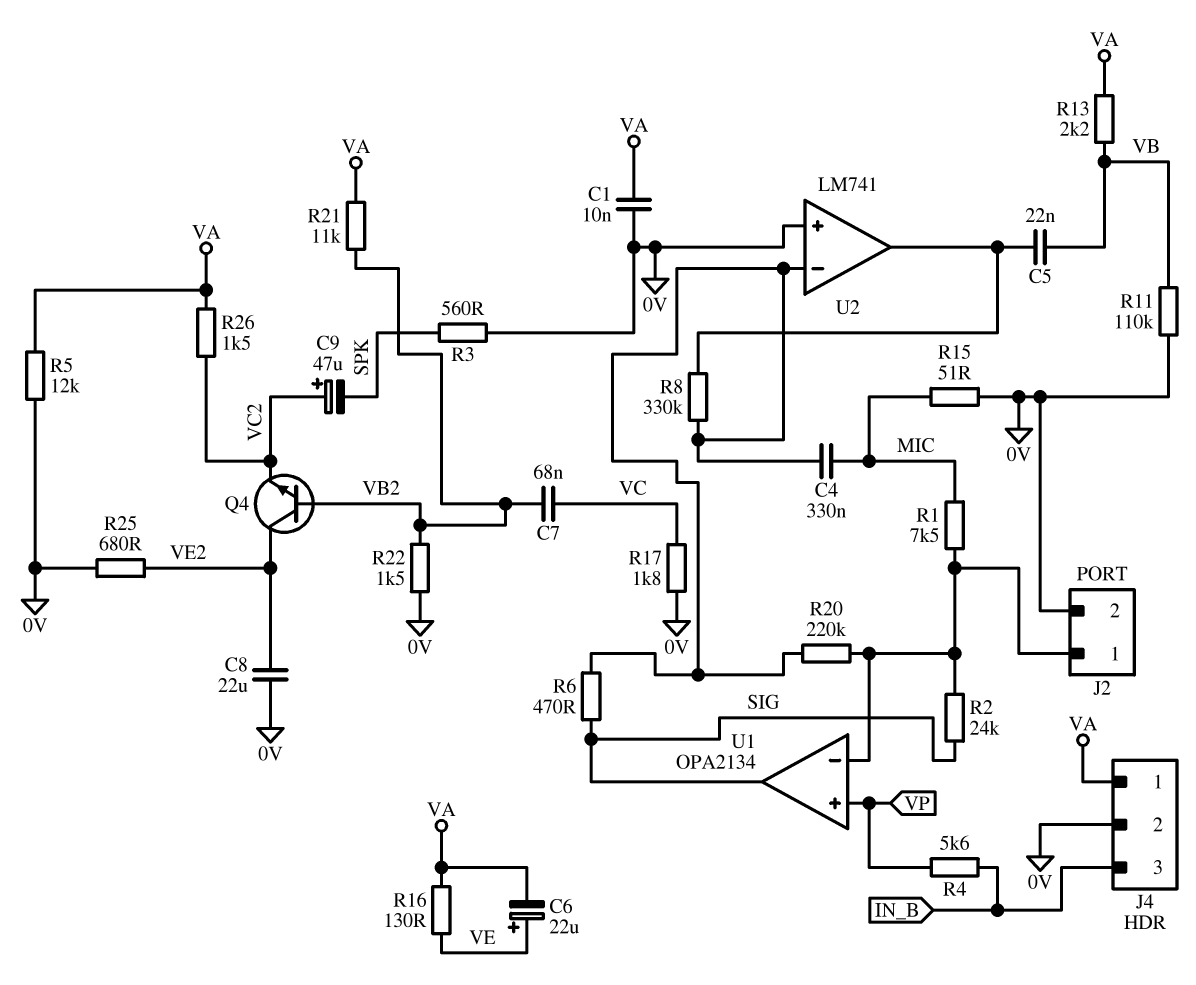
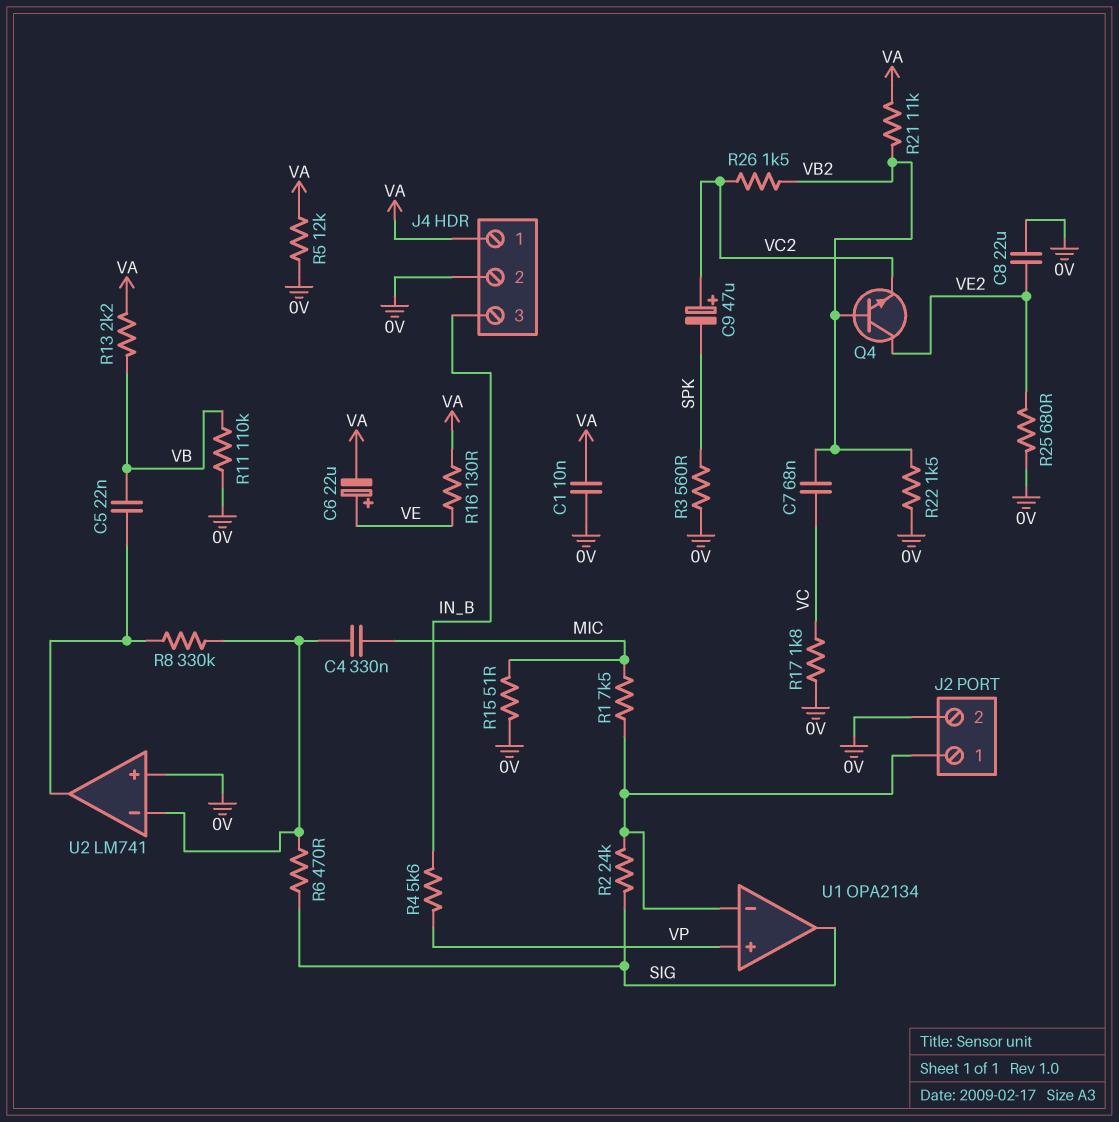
R20: 220k (J2/1, U2/in-) -> none
R26: 1.5k (VA, VC2) -> 1.5k (VB2, VC2)

